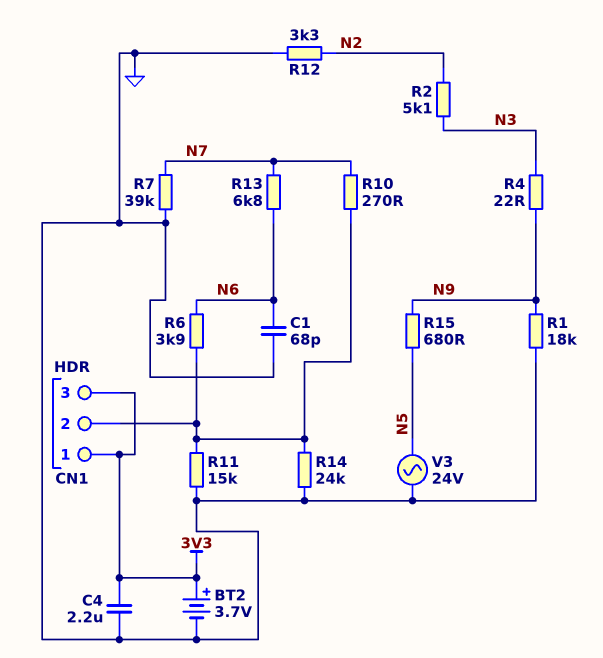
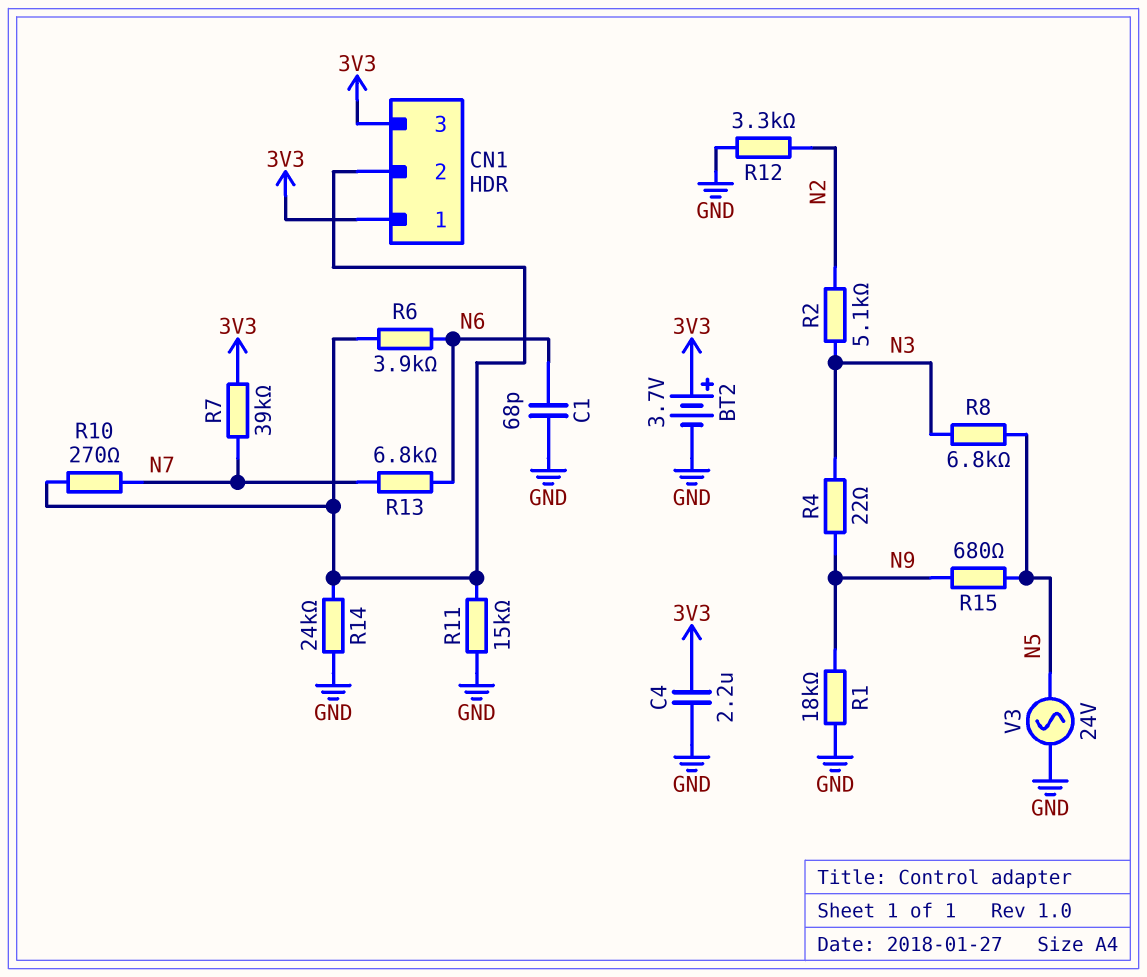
R7: 39k (GND, N7) -> 39k (3V3, N7)
R8: none -> 6.8k (N3, N5)

